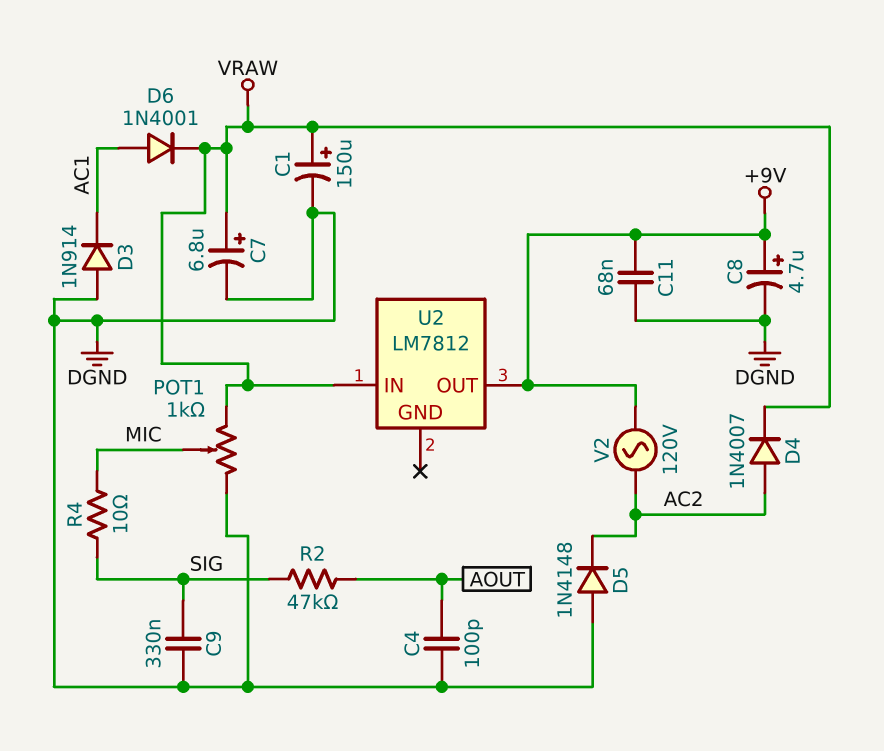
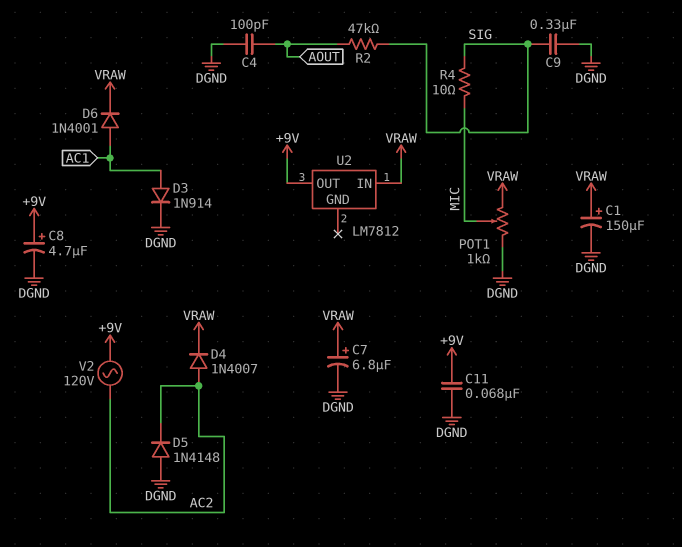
D3: diode 1N914 (A DGND, K AC1) -> diode 1N914 (A AC1, K DGND)

